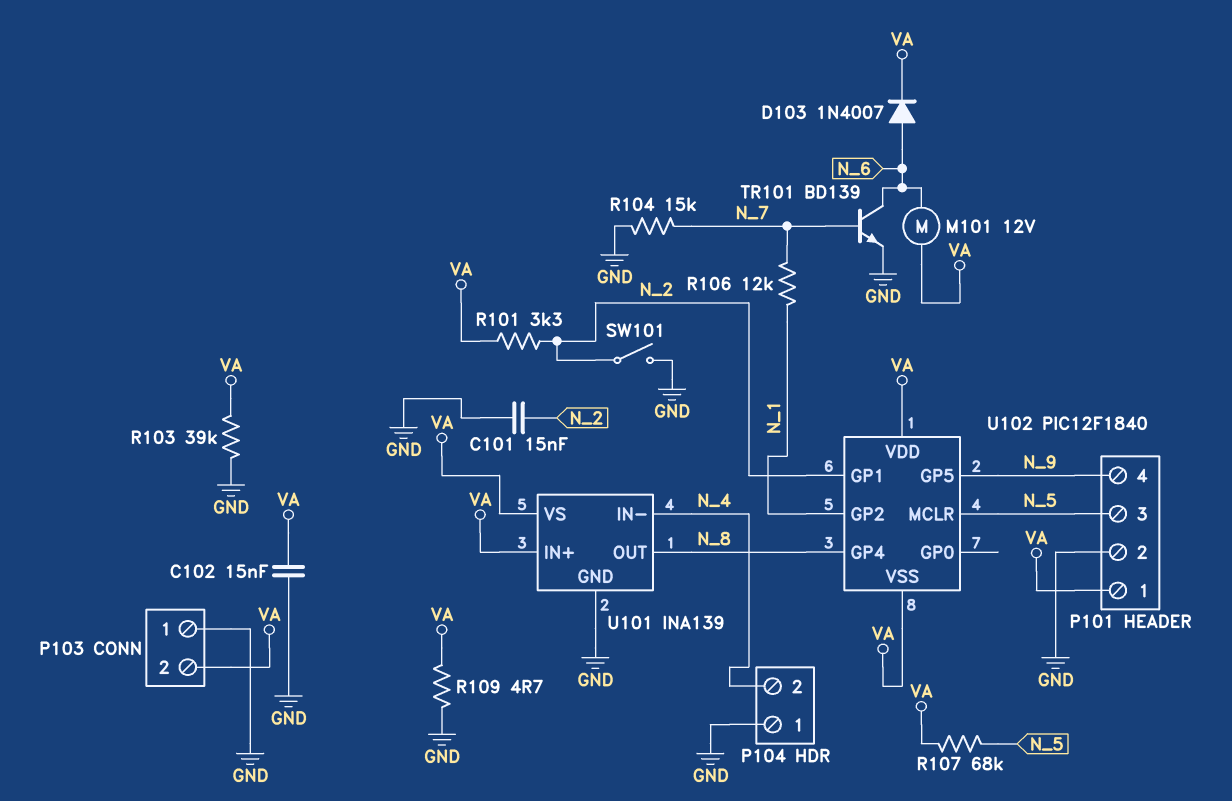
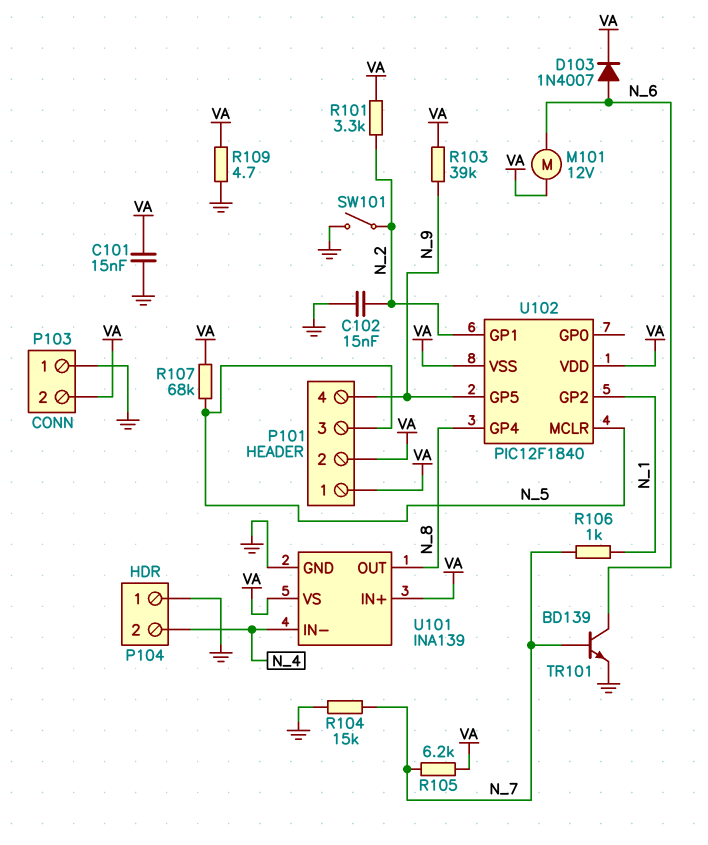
C101: 15nF (GND, N_2) -> 15nF (GND, VA)
C102: 15nF (GND, VA) -> 15nF (GND, N_2)
P101 pin 2: GND -> VA
R103: 39k (GND, VA) -> 39k (N_9, VA)
R105: none -> 6.2k (N_7, VA)
R106: 12k (N_1, N_7) -> 1k (N_1, N_7)

